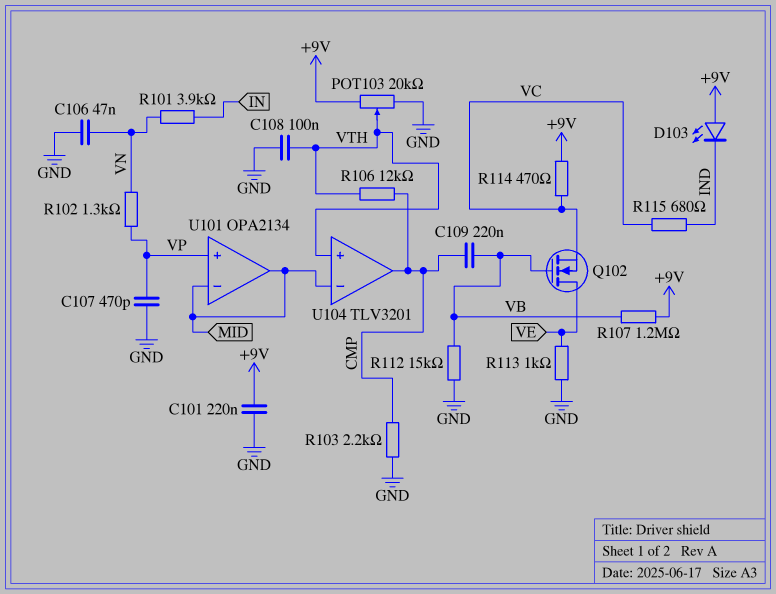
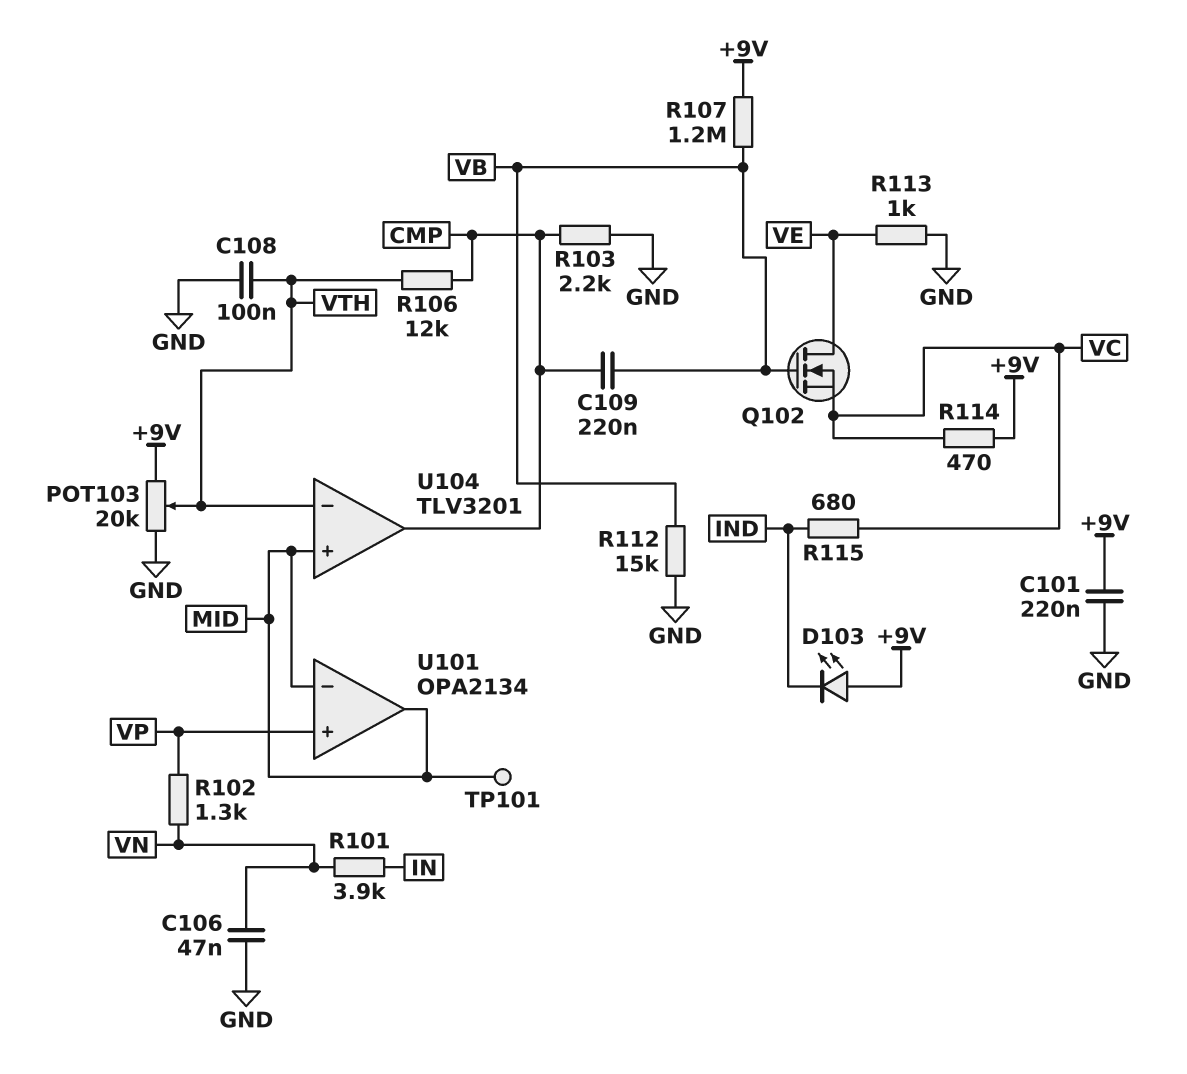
C107: 470pF (GND, VP) -> none
TP101: none -> test point (MID)
U104 pin in+: VTH -> MID
U104 pin in-: MID -> VTH

